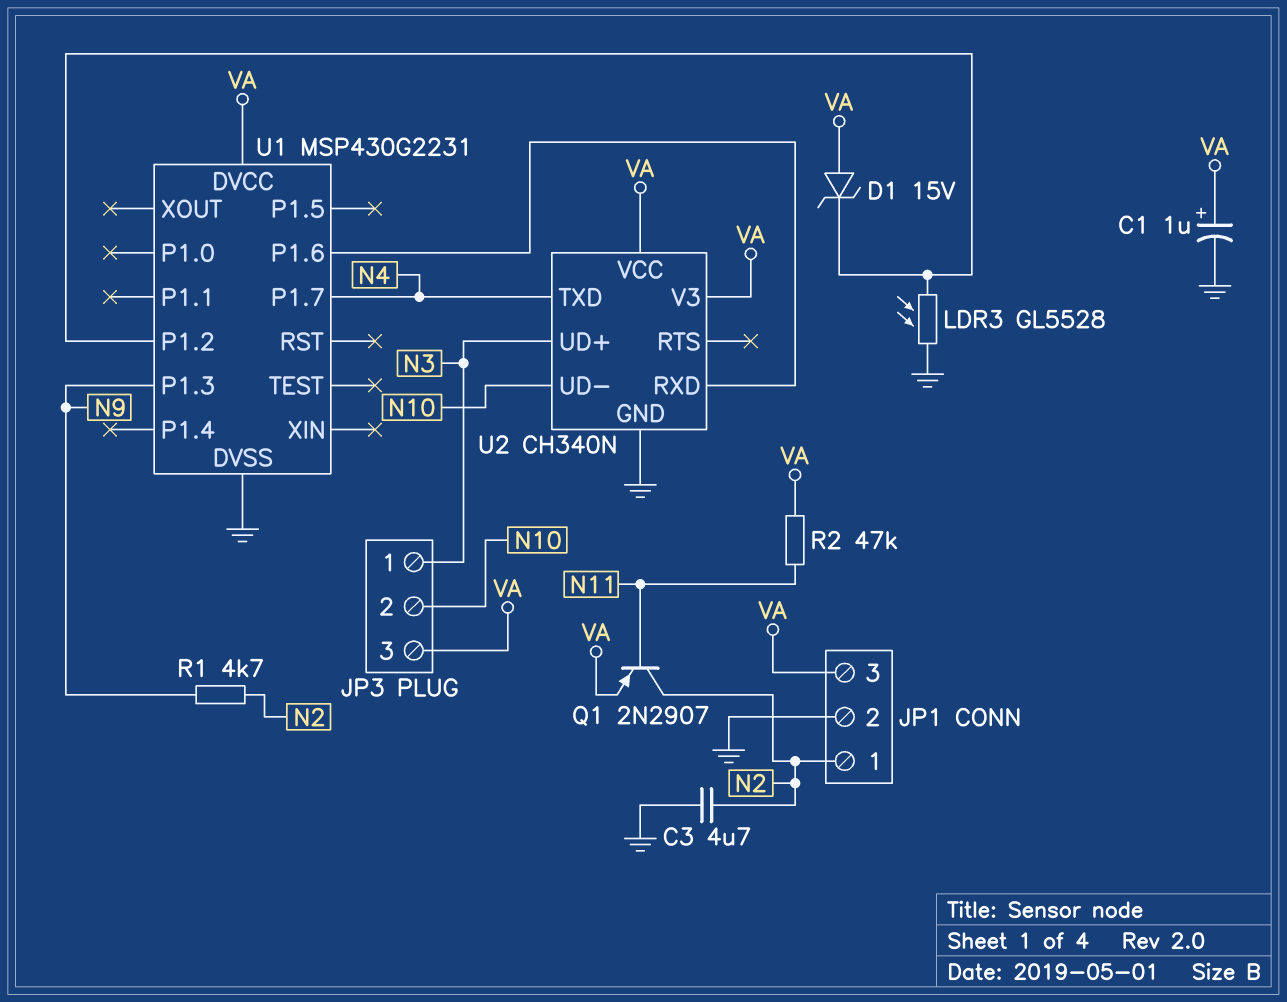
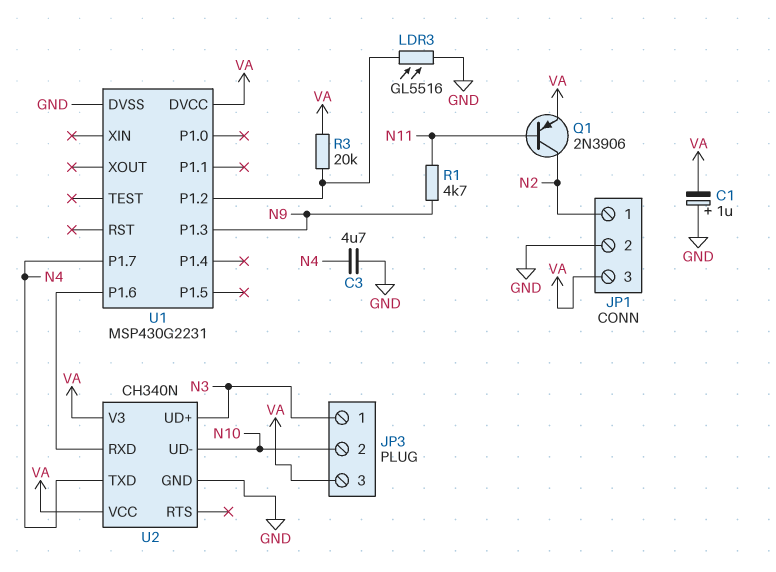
C1: 1uF (plus VA, minus GND) -> 1uF (plus GND, minus VA)
C3: 4.7uF (GND, N2) -> 4.7uF (GND, N4)
D1: zener 15V (A VA, K U1/P1.2) -> none
LDR3: GL5528 (GND, U1/P1.2) -> GL5516 (GND, U1/P1.2)
Q1: PNP 2N2907 (B N11, C N2, E VA) -> PNP 2N3906 (B N11, C N2, E VA)
R1: 4.7k (N2, N9) -> 4.7k (N9, N11)
R2: 47k (N11, VA) -> none
R3: none -> 20k (U1/P1.2, VA)

